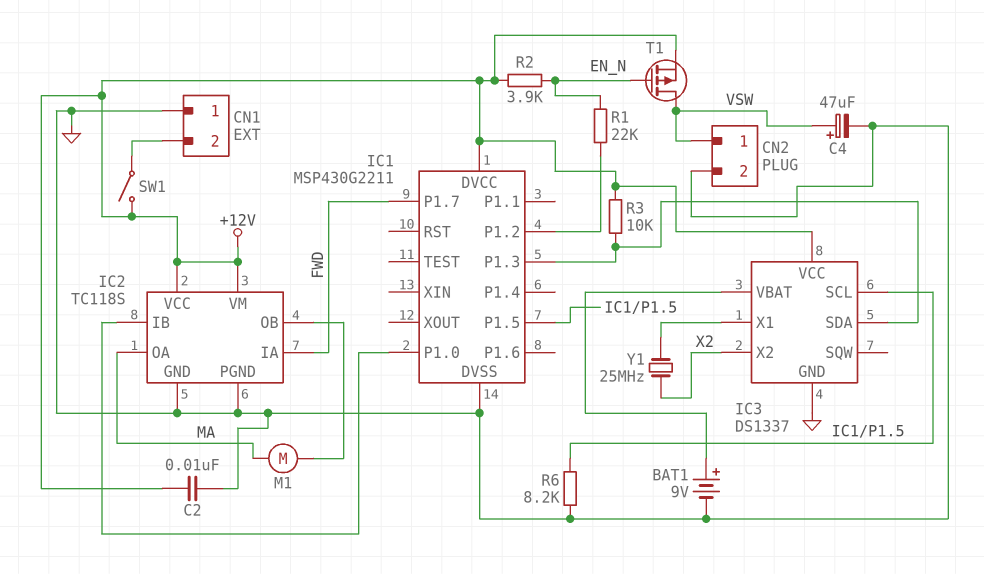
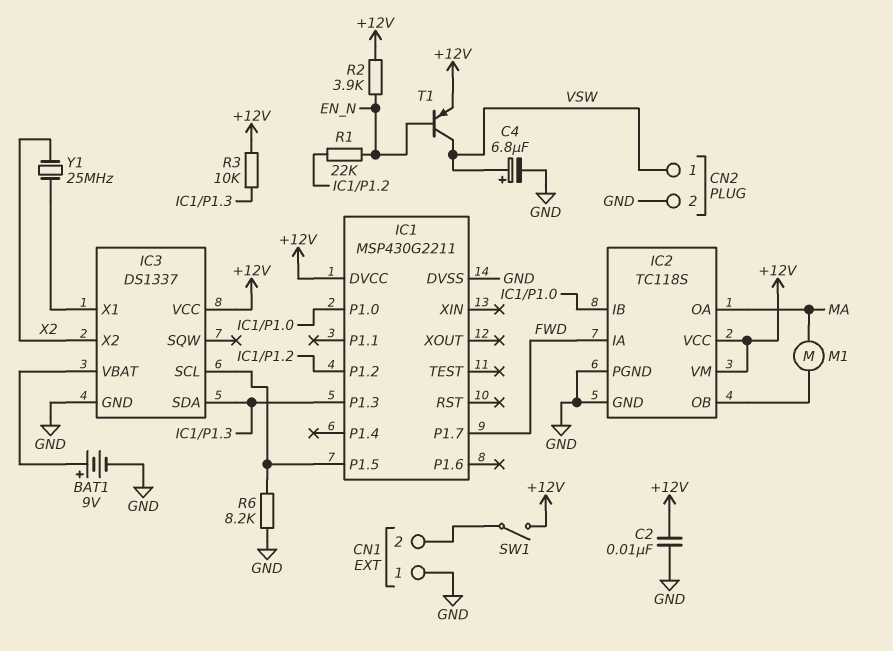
C4: 47uF (plus VSW, minus GND) -> 6.8uF (plus VSW, minus GND)
T1: PMOS (G EN_N, D VSW, S +12V) -> PNP (B EN_N, C VSW, E +12V)

